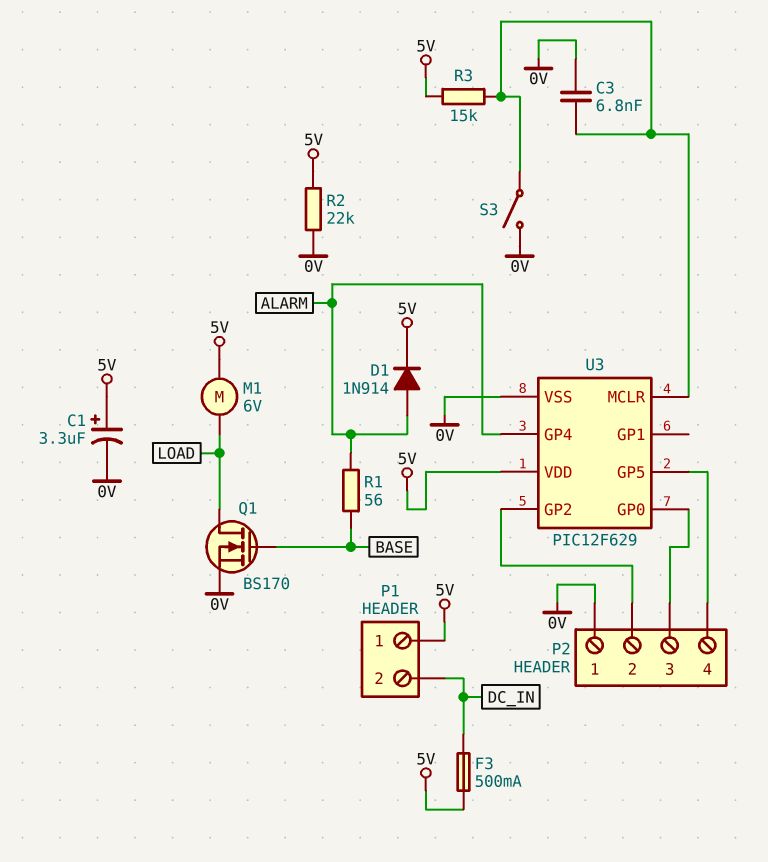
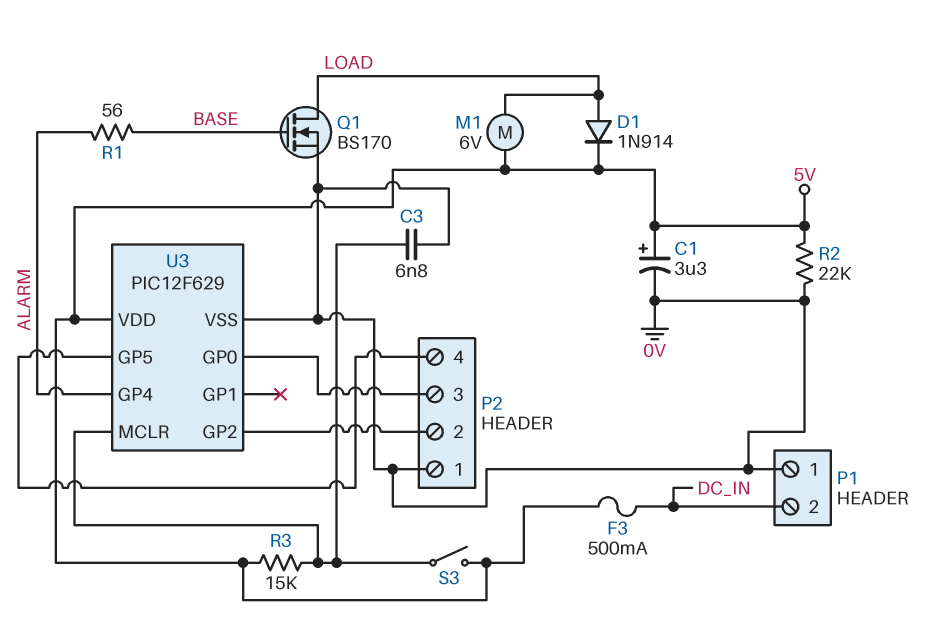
D1: diode 1N914 (A ALARM, K 5V) -> diode 1N914 (A LOAD, K 5V)
P1 pin 1: 5V -> 0V
S3: switch (0V, U3/MCLR) -> switch (5V, U3/MCLR)

